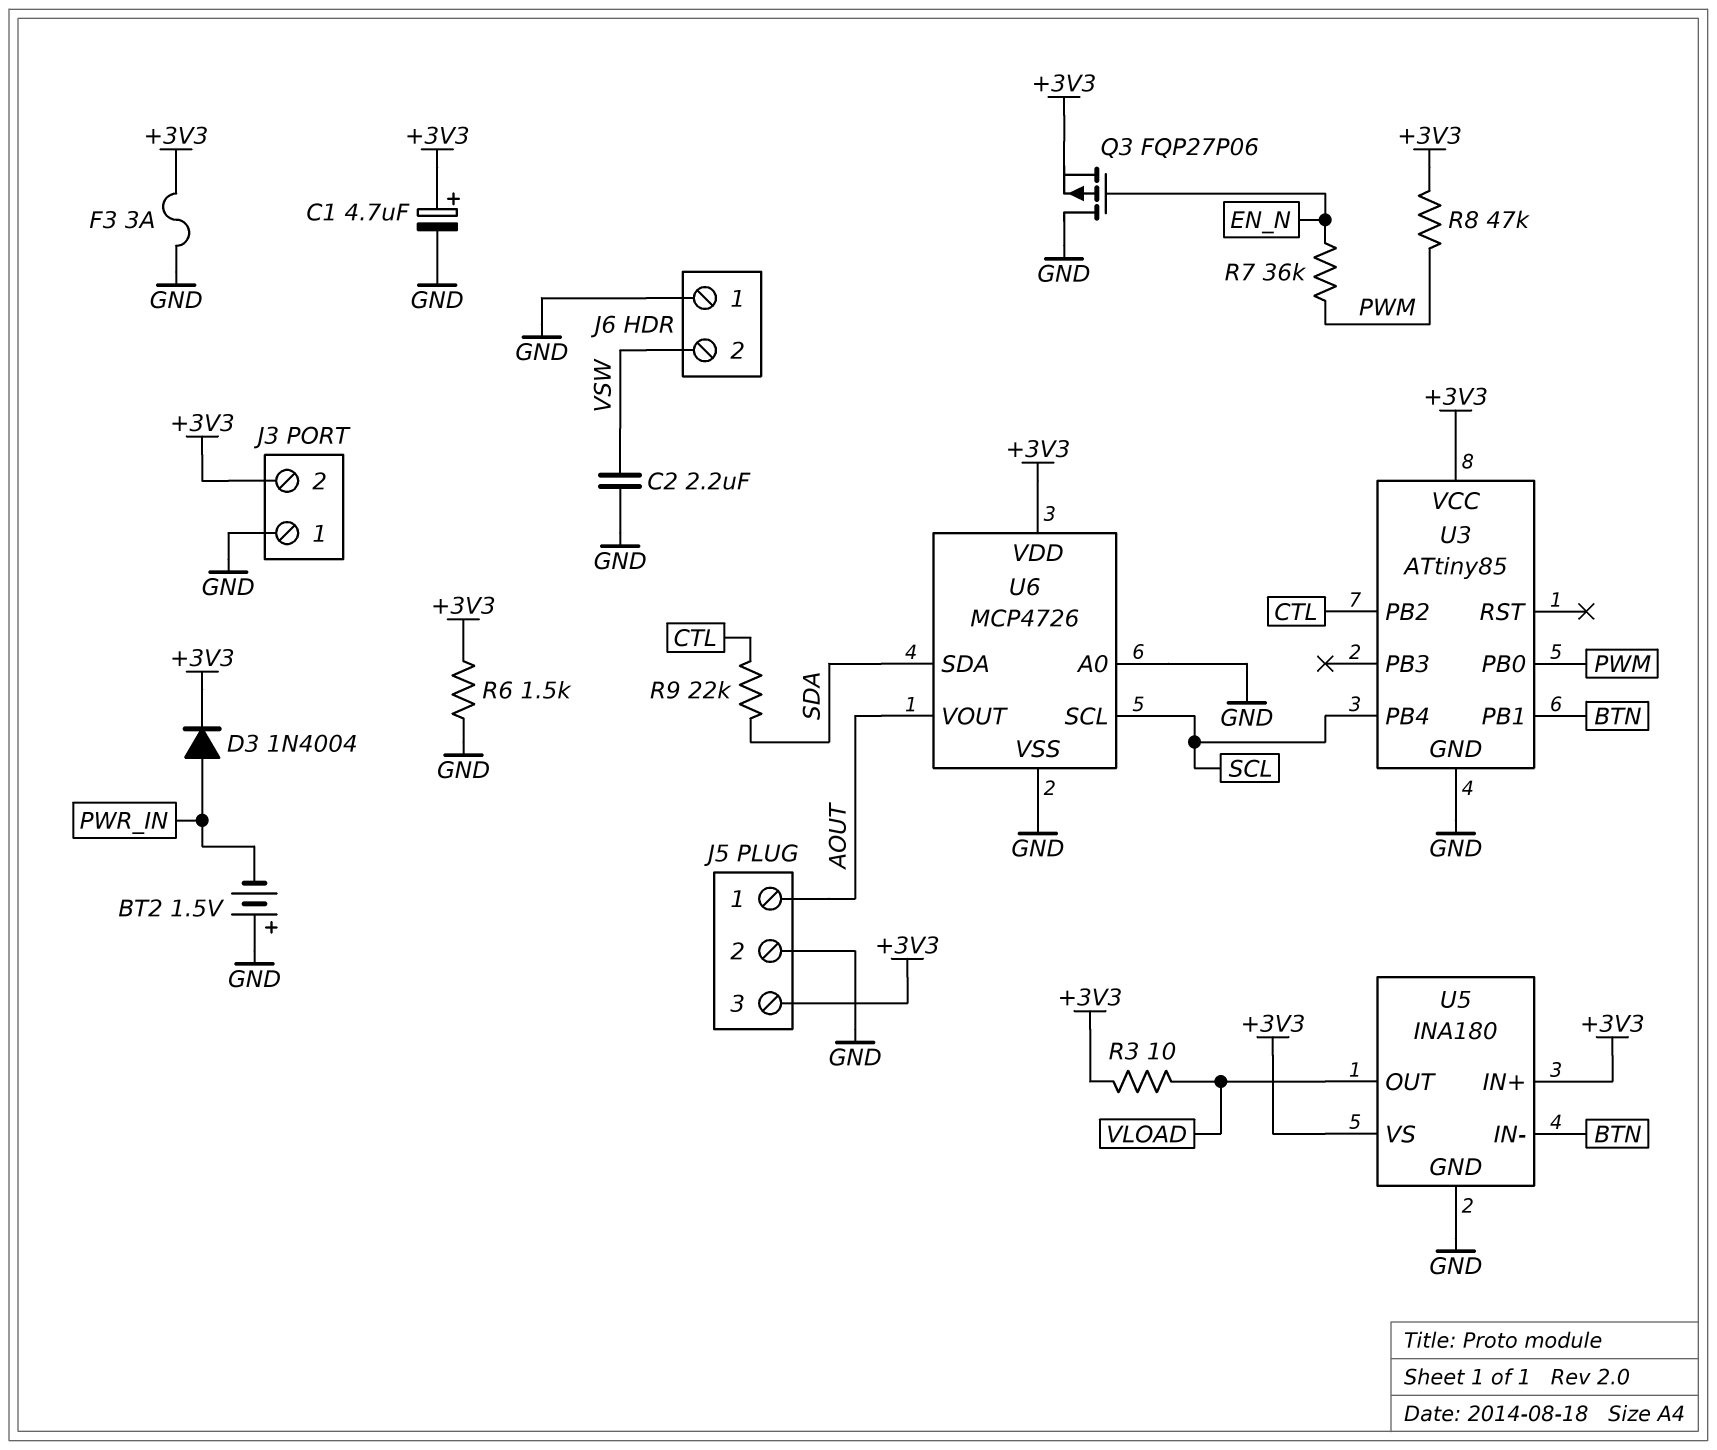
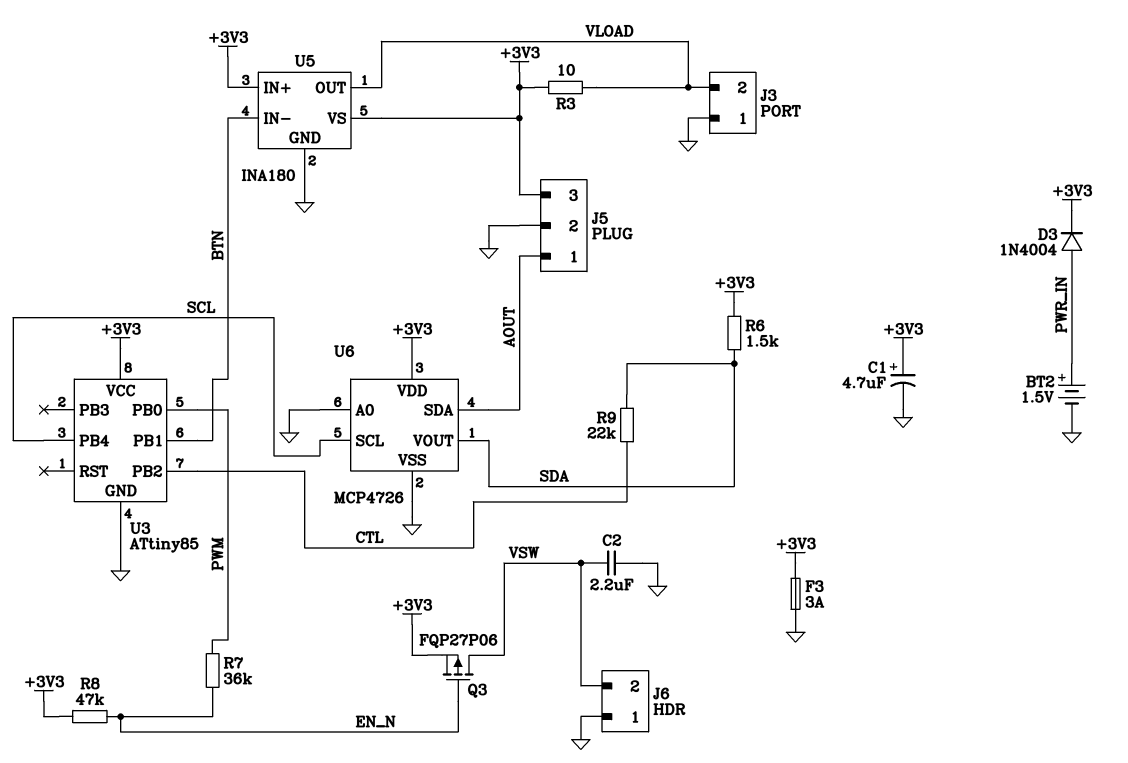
BT2: 1.5V (plus GND, minus PWR_IN) -> 1.5V (plus PWR_IN, minus GND)
J3 pin 2: +3V3 -> VLOAD
Q3: PMOS FQP27P06 (G EN_N, D GND, S +3V3) -> PMOS FQP27P06 (G EN_N, D VSW, S +3V3)
R6: 1.5k (+3V3, GND) -> 1.5k (+3V3, SDA)
R8: 47k (+3V3, PWM) -> 47k (+3V3, EN_N)
U6 pin SDA: SDA -> AOUT
U6 pin VOUT: AOUT -> SDA

